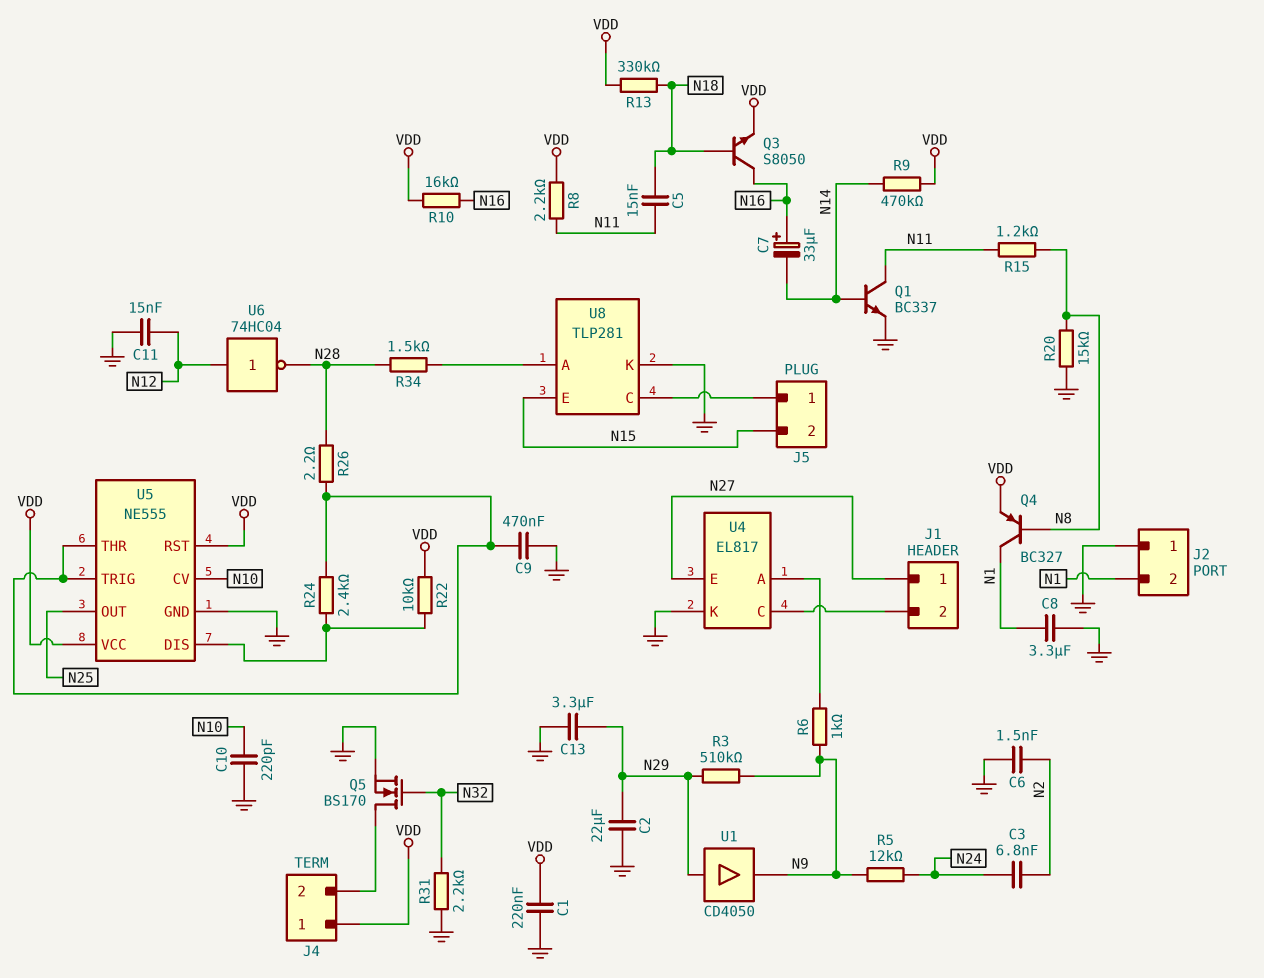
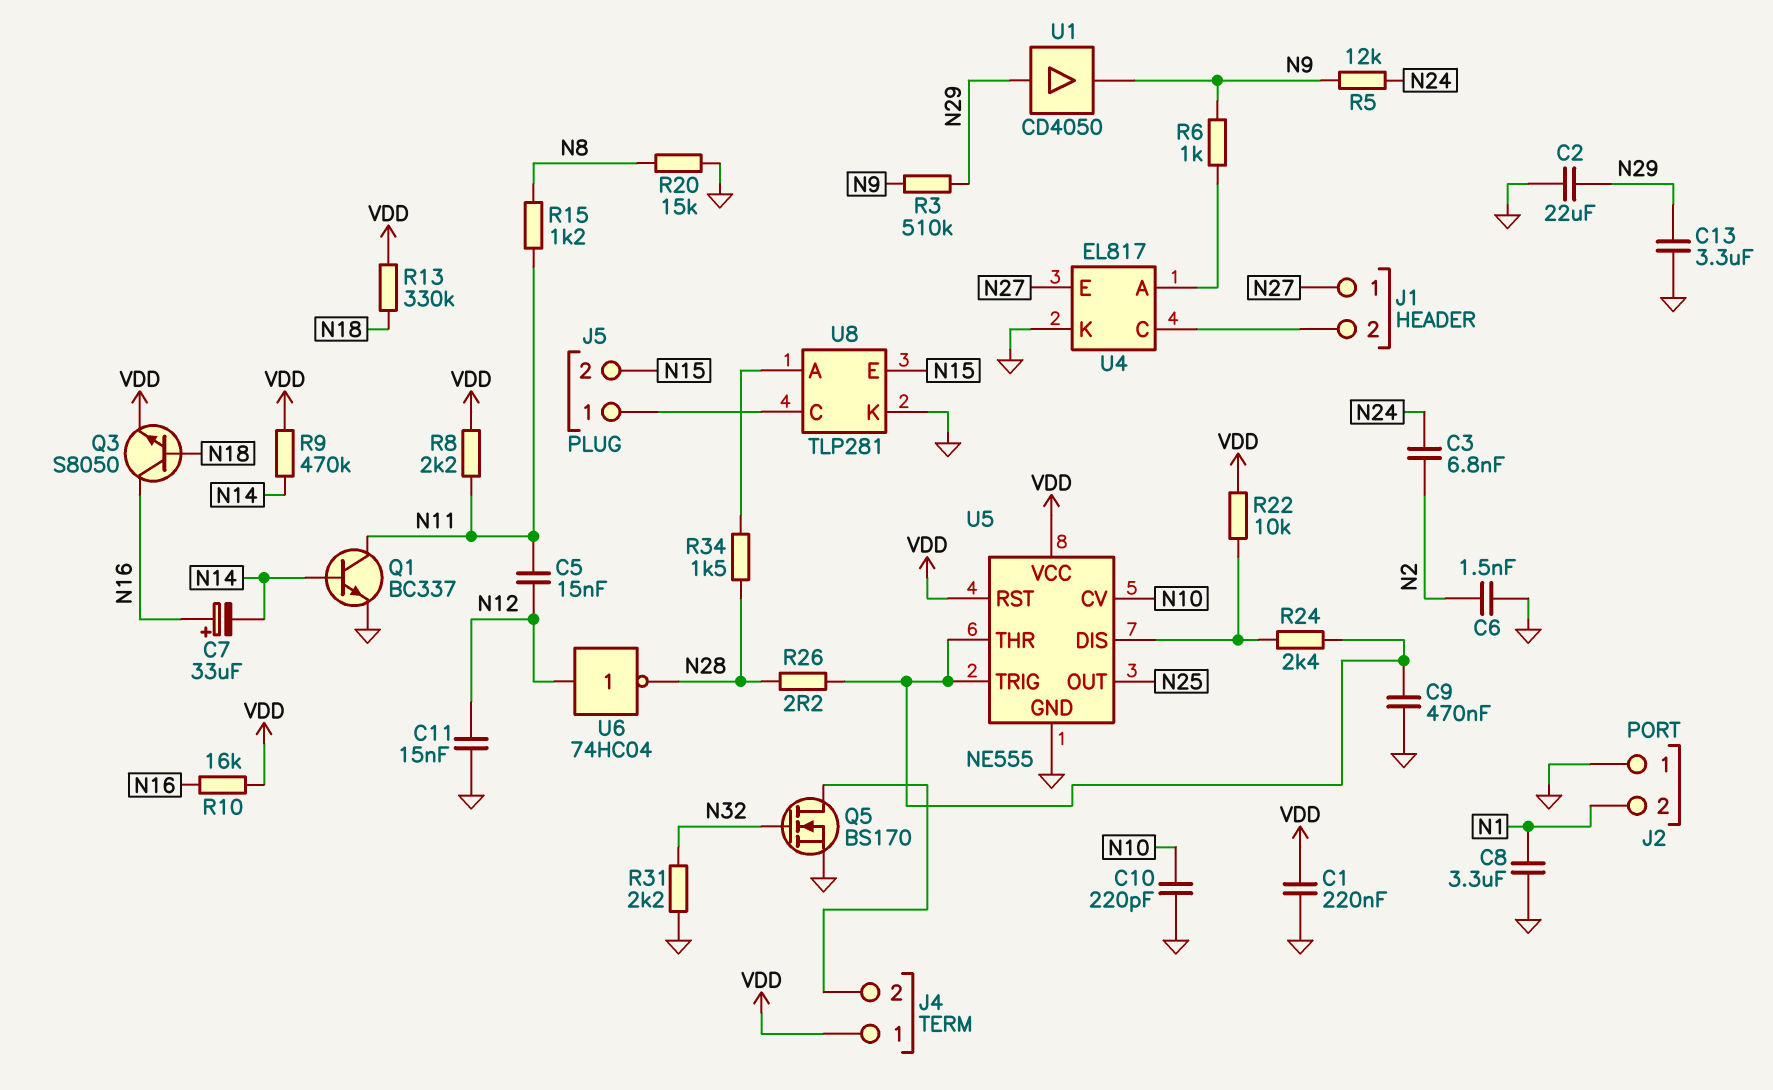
C5: 15nF (N11, N18) -> 15nF (N11, N12)
Q4: PNP BC327 (B N8, C N1, E VDD) -> none

